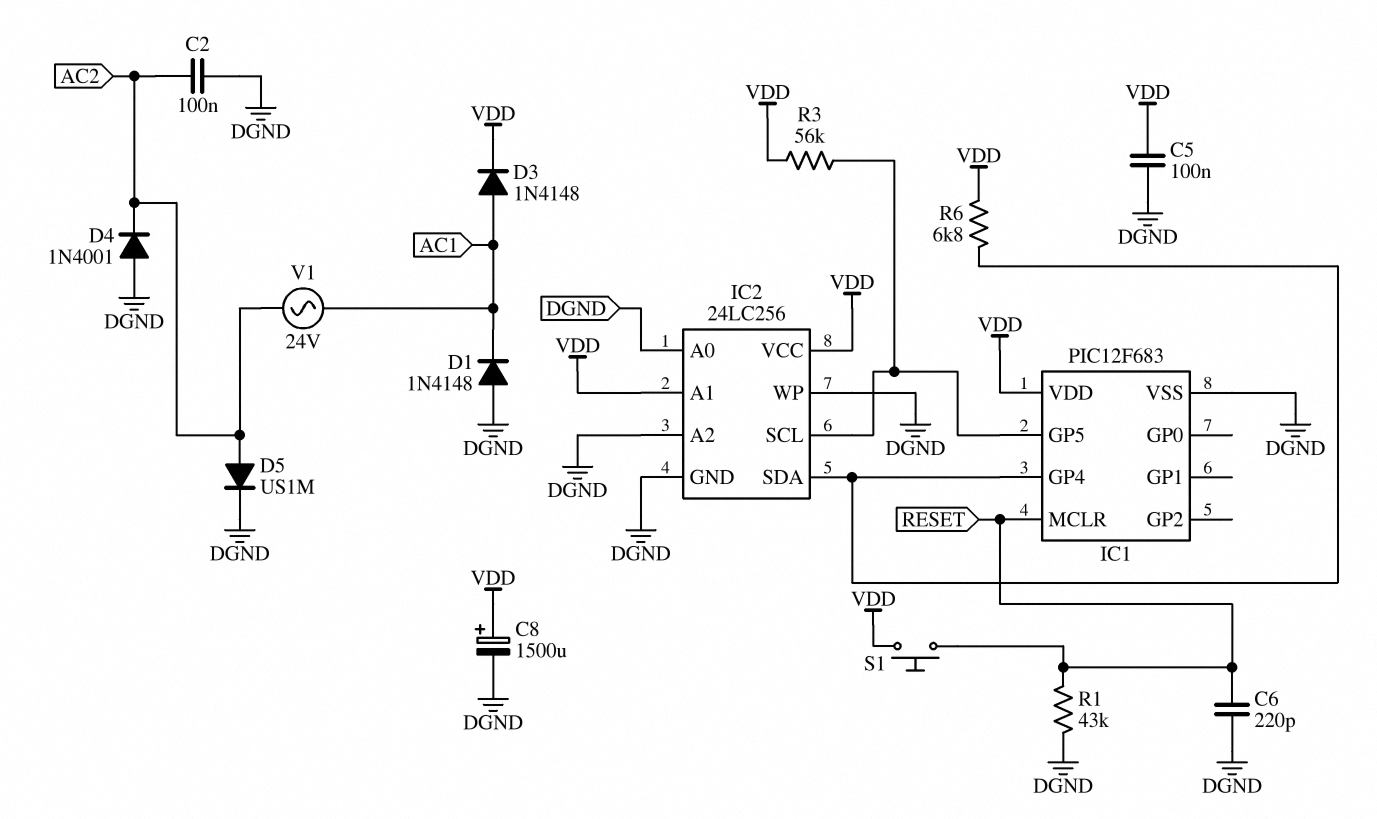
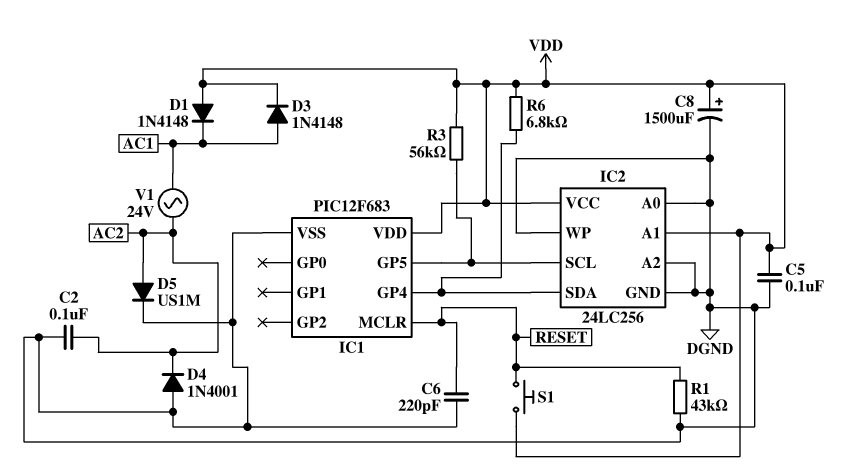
D1: diode 1N4148 (A DGND, K AC1) -> diode 1N4148 (A VDD, K AC1)

